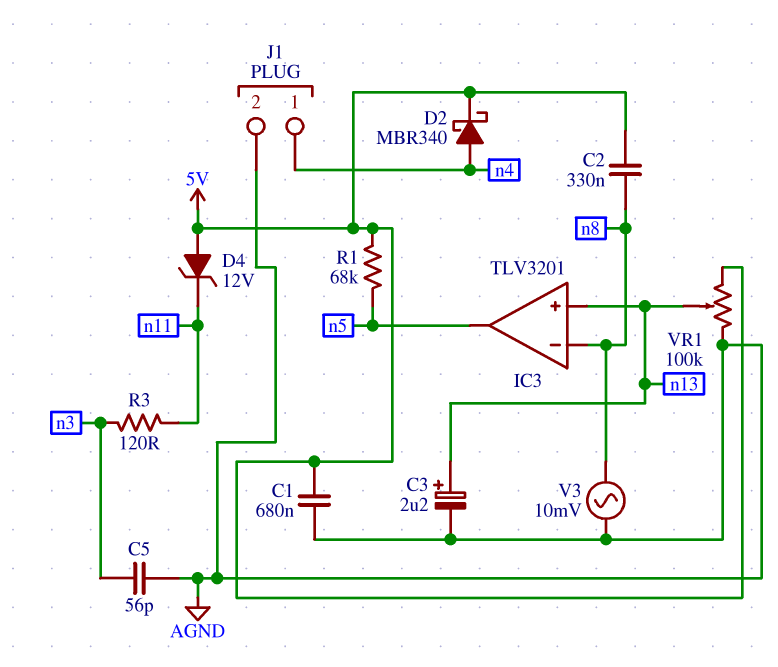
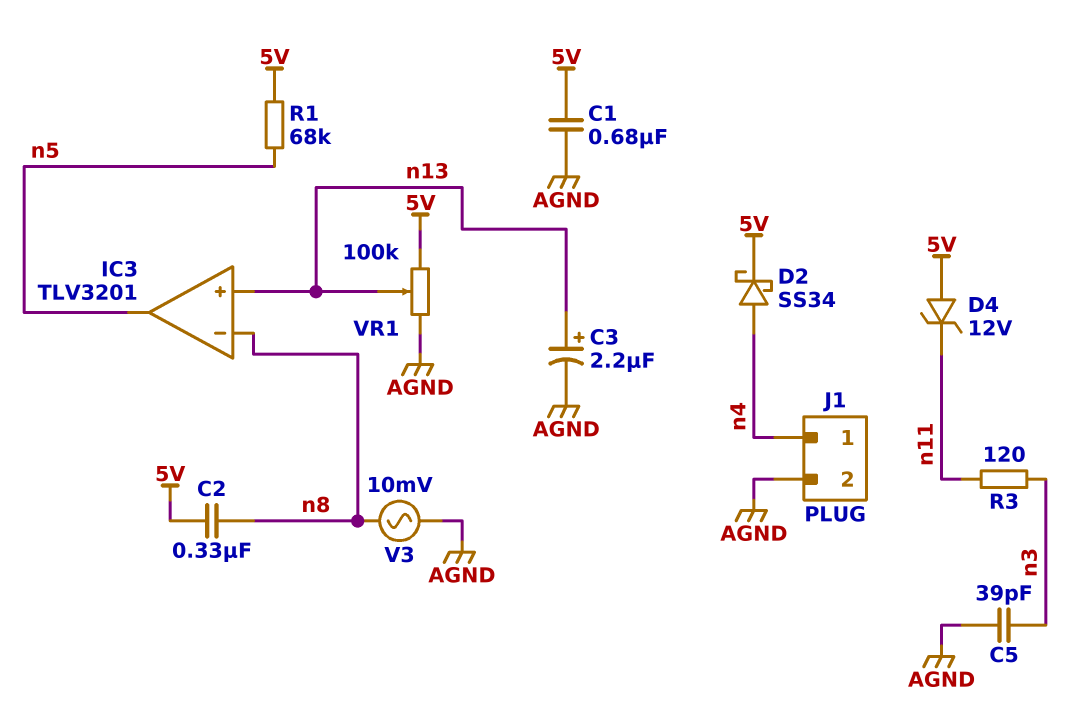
C5: 56pF (AGND, n3) -> 39pF (AGND, n3)
D2: schottky MBR340 (A n4, K 5V) -> schottky SS34 (A n4, K 5V)

